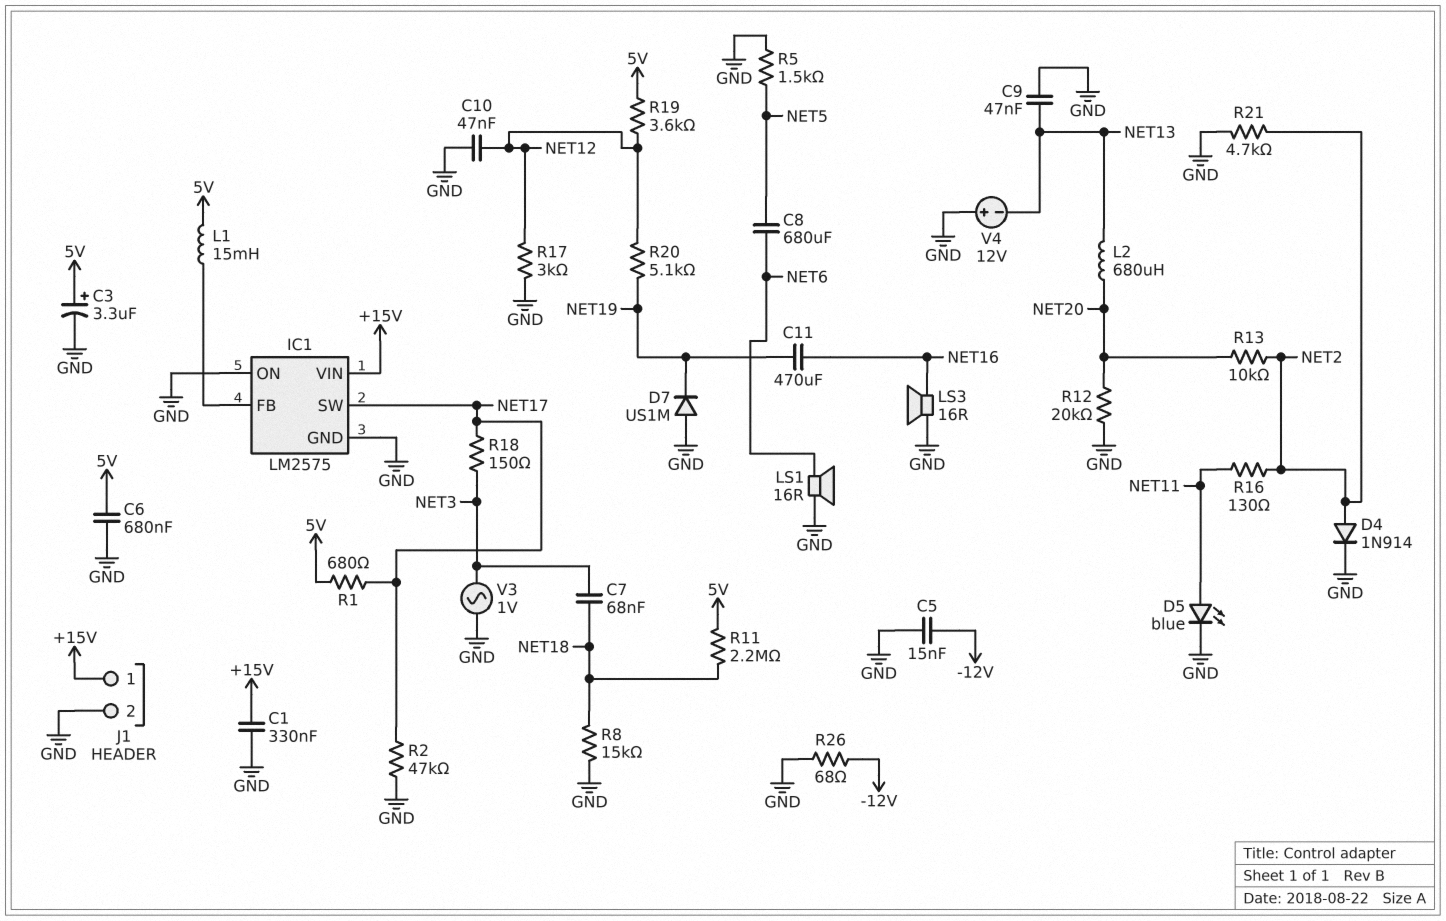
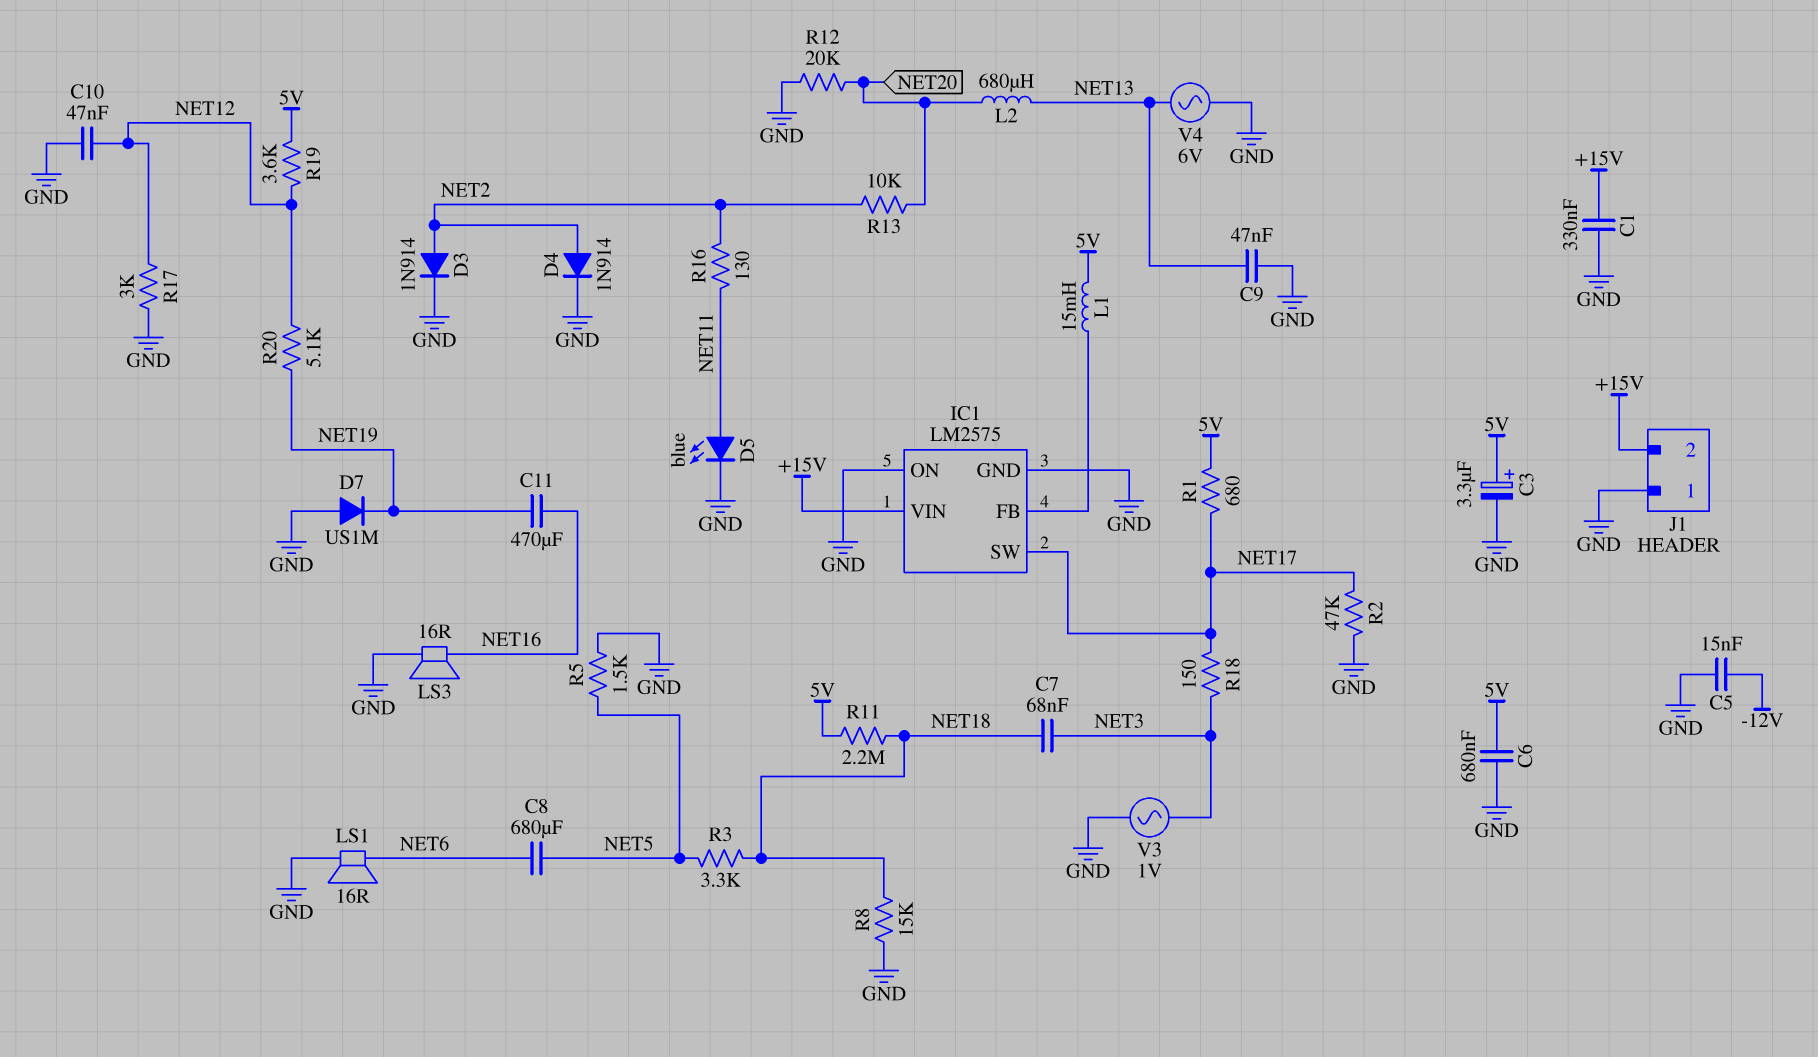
D3: none -> diode 1N914 (A NET2, K GND)
J1 pin 1: +15V -> GND
J1 pin 2: GND -> +15V
R3: none -> 3.3k (NET5, NET18)
R21: 4.7k (GND, NET2) -> none
R26: 68 (-12V, GND) -> none
V4: 12V (plus GND, minus NET13) -> AC 6V (GND, NET13)

